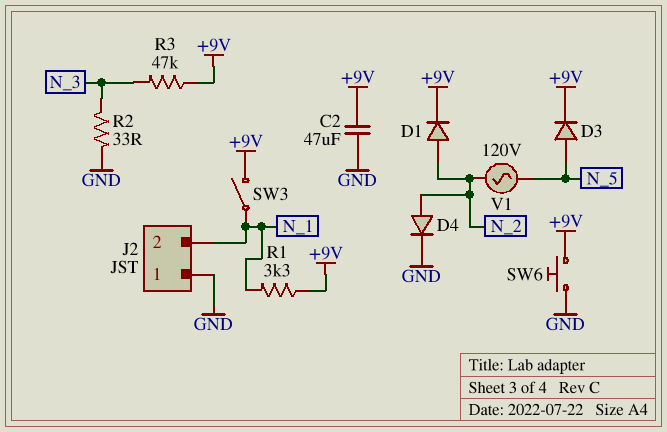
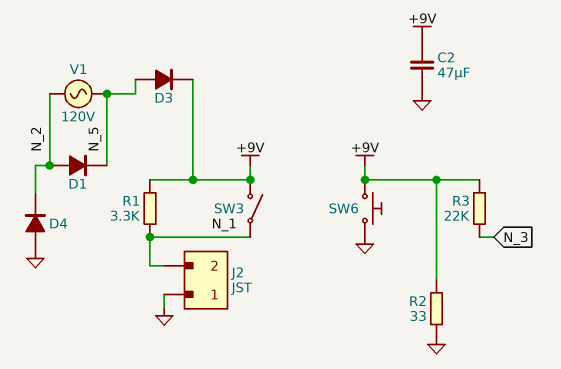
D1: diode (A N_2, K +9V) -> diode (A N_2, K N_5)
D4: diode (A N_2, K GND) -> diode (A GND, K N_2)
R2: 33 (GND, N_3) -> 33 (+9V, GND)
R3: 47k (+9V, N_3) -> 22k (+9V, N_3)

